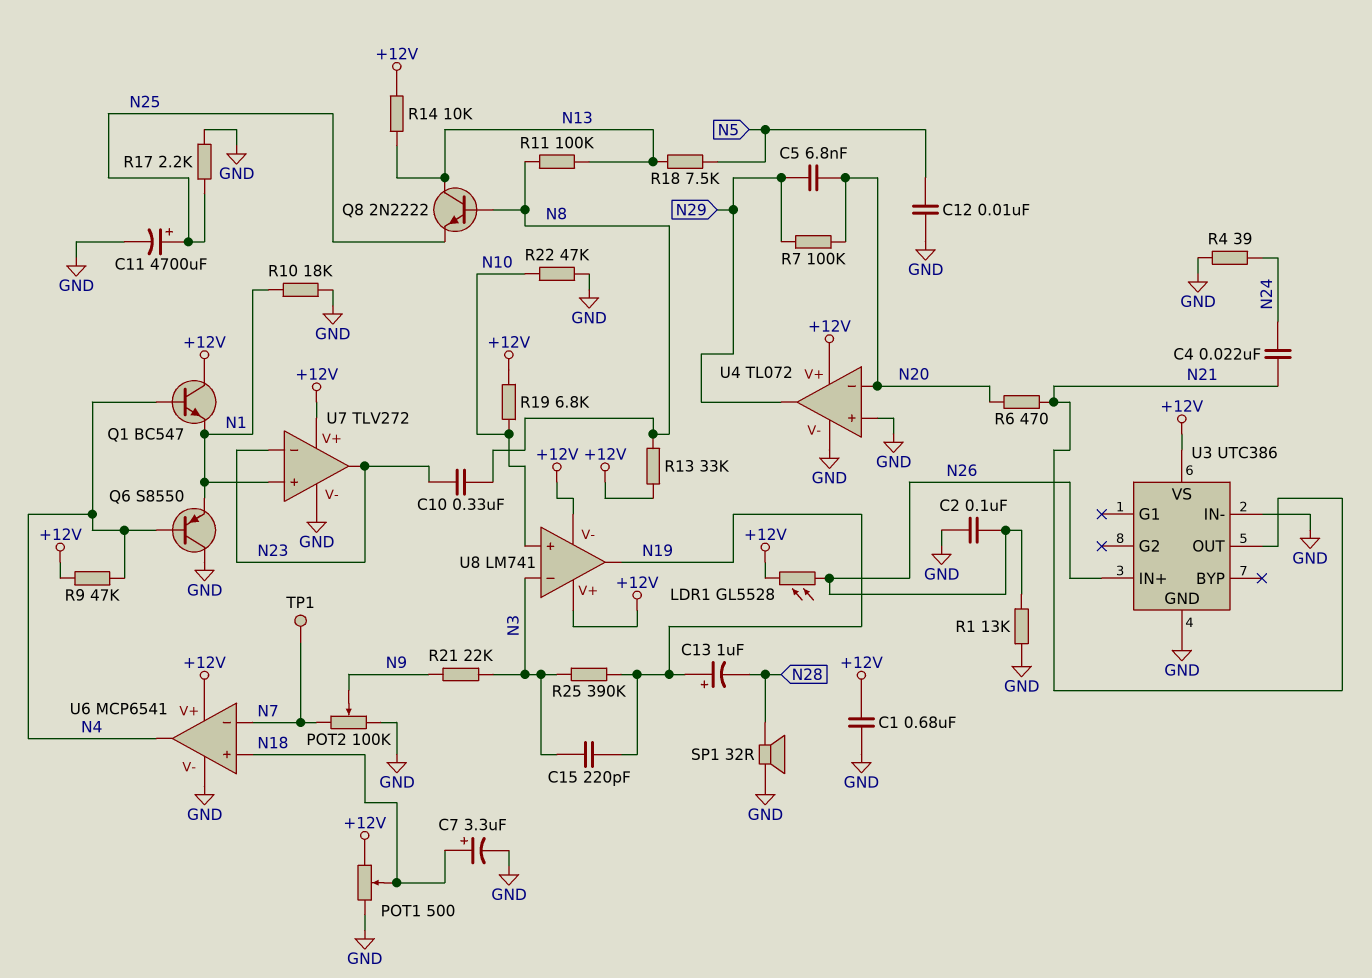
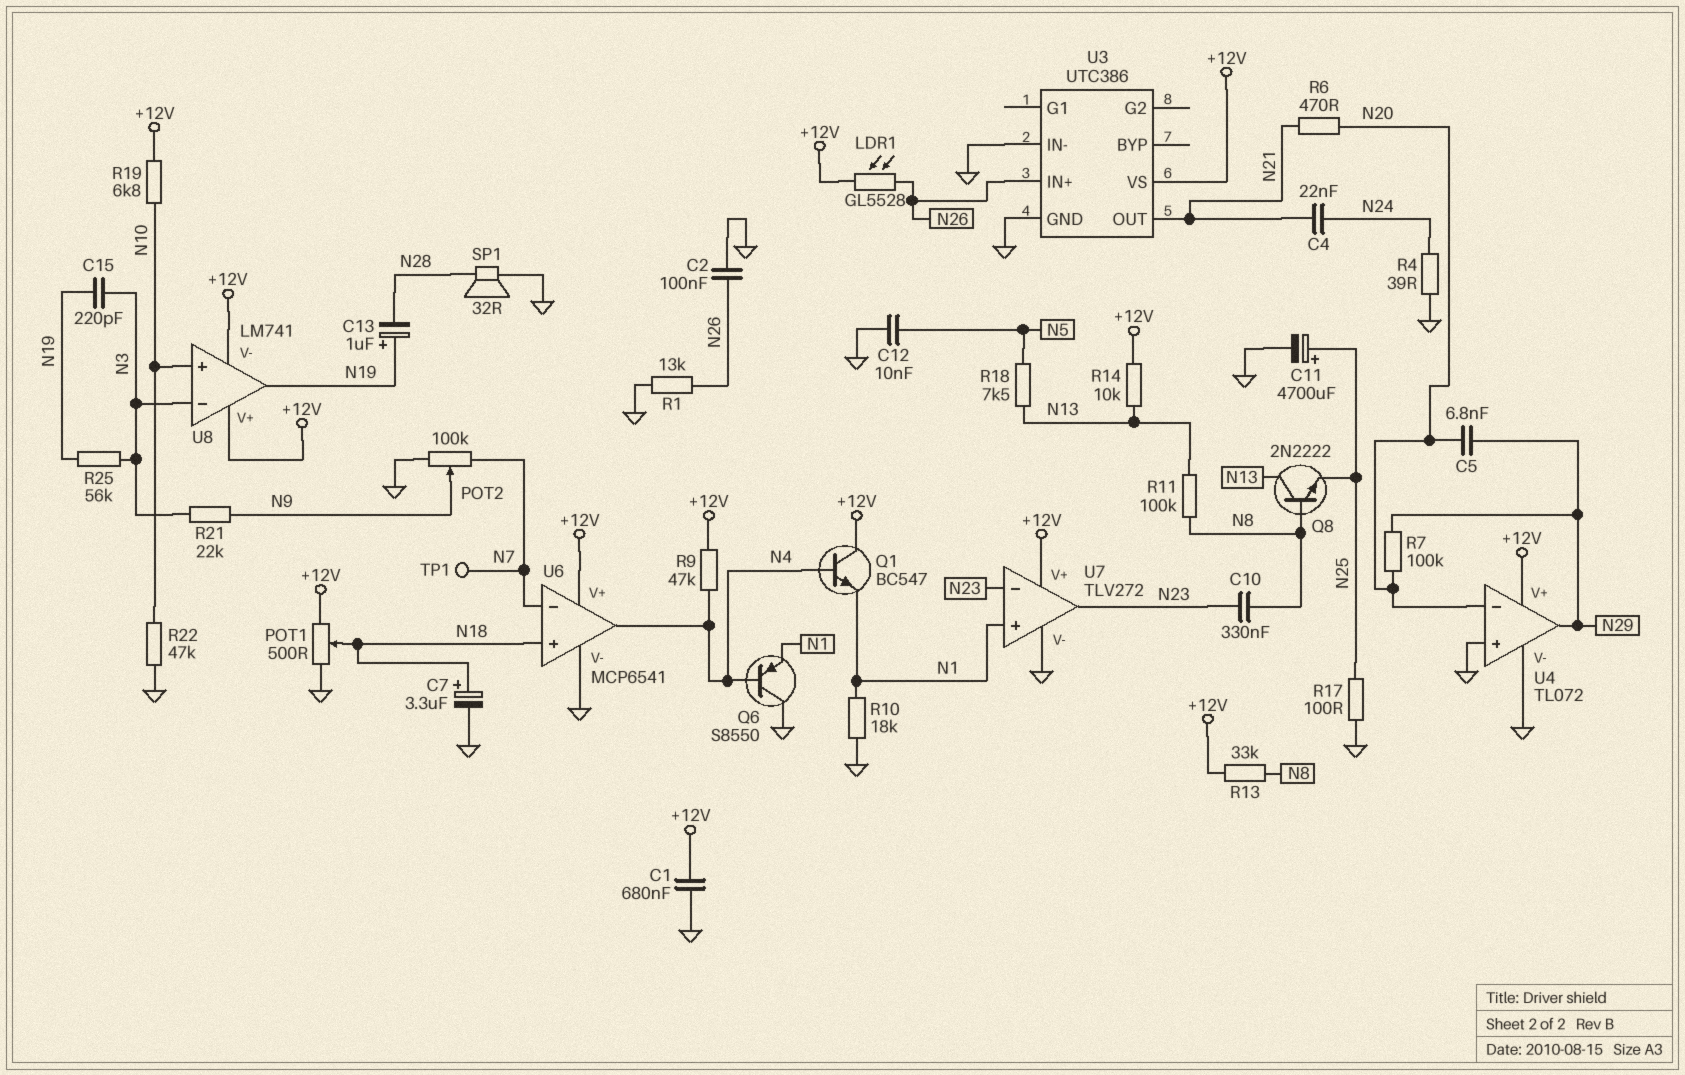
R17: 2.2k (GND, N25) -> 100 (GND, N25)
R25: 390k (N3, N19) -> 56k (N3, N19)

